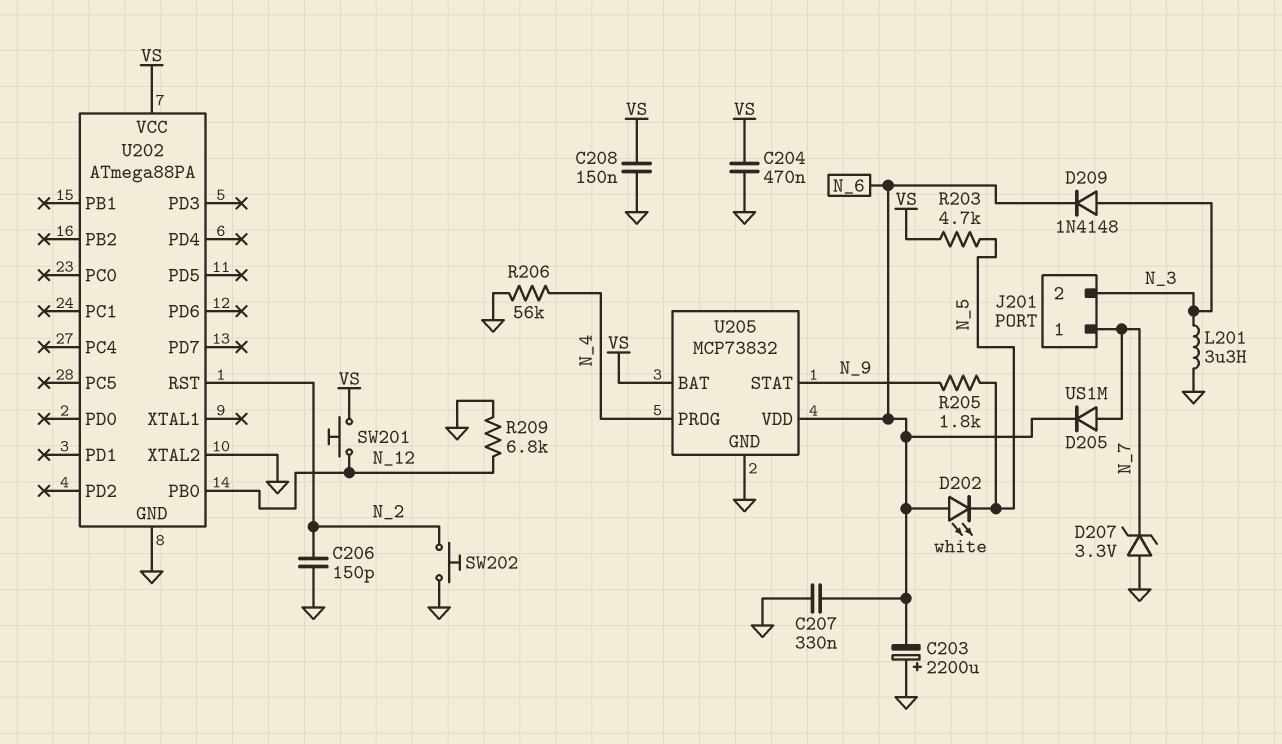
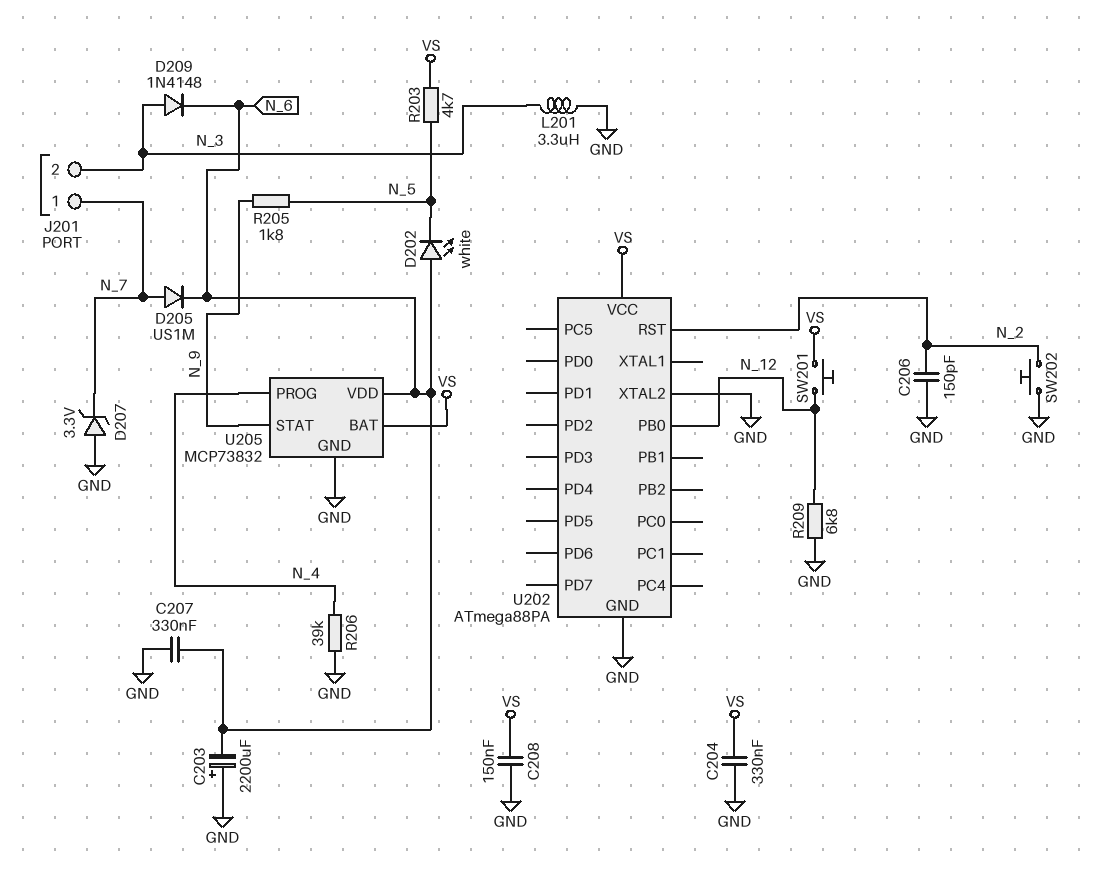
C204: 470nF (GND, VS) -> 330nF (GND, VS)
R206: 56k (GND, N_4) -> 39k (GND, N_4)

